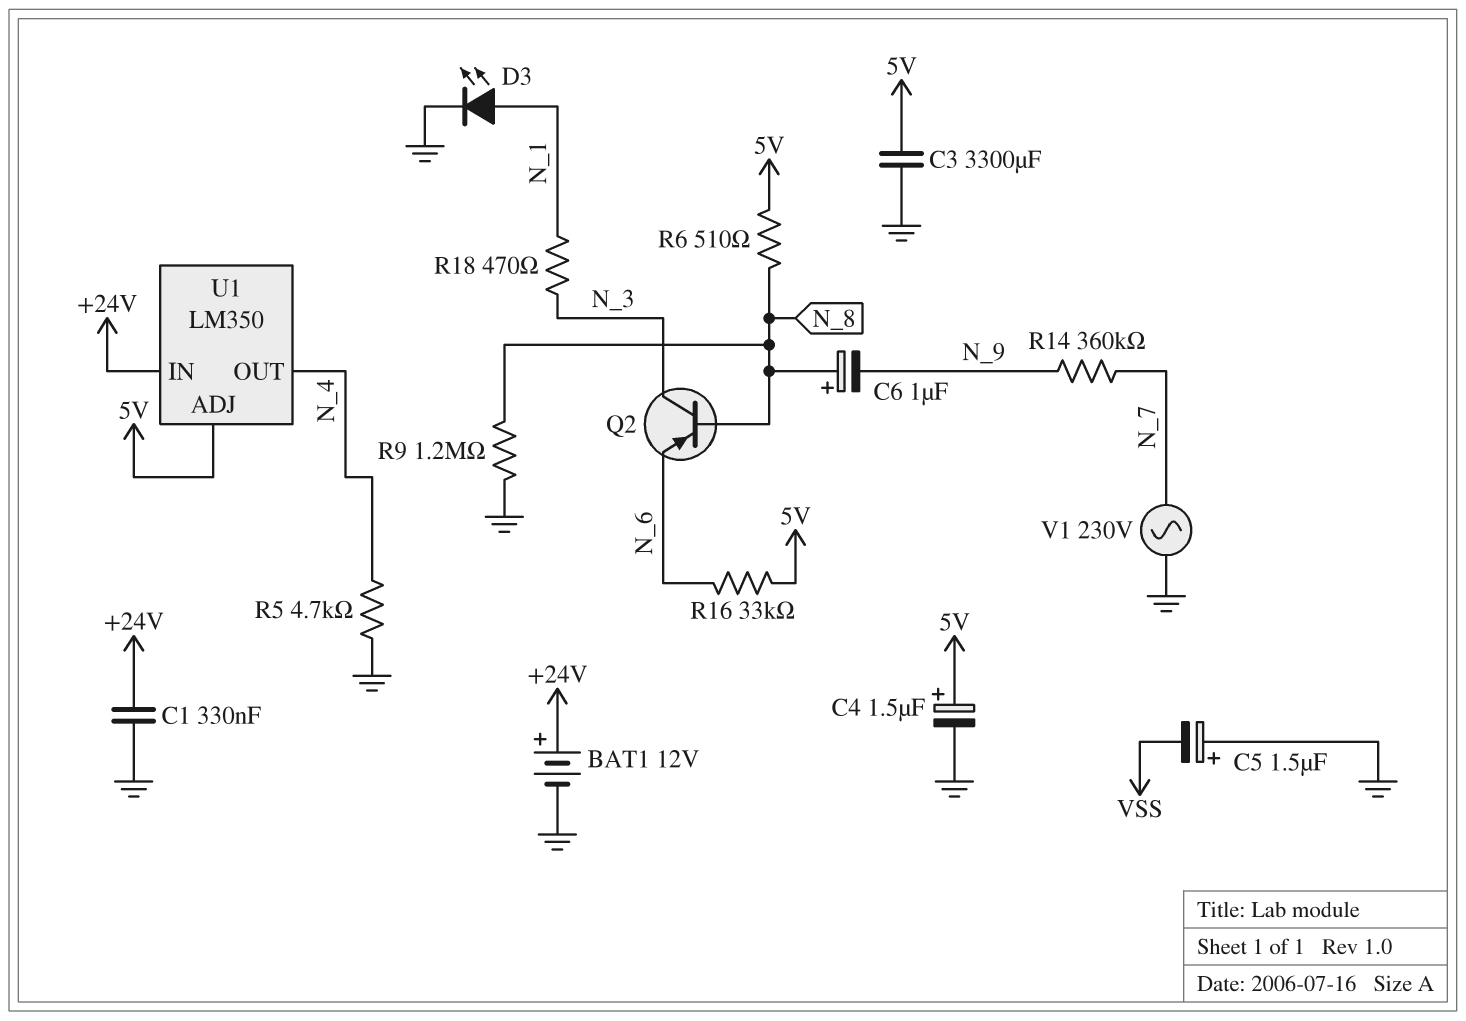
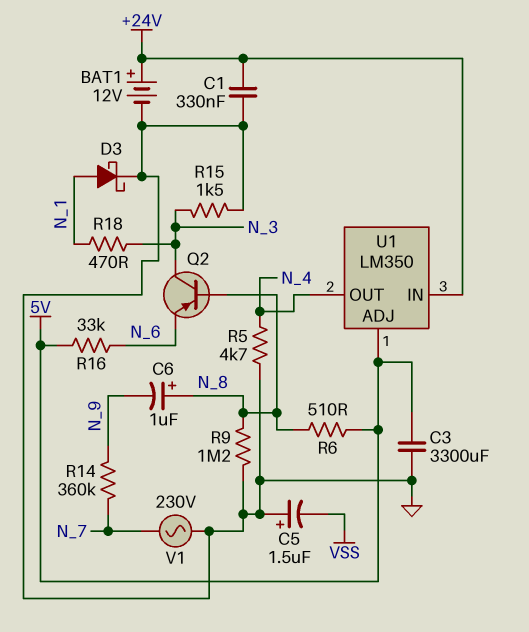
C4: 1.5uF (plus 5V, minus GND) -> none
D3: LED (A N_1, K GND) -> schottky (A N_1, K GND)
R15: none -> 1.5k (GND, N_3)

